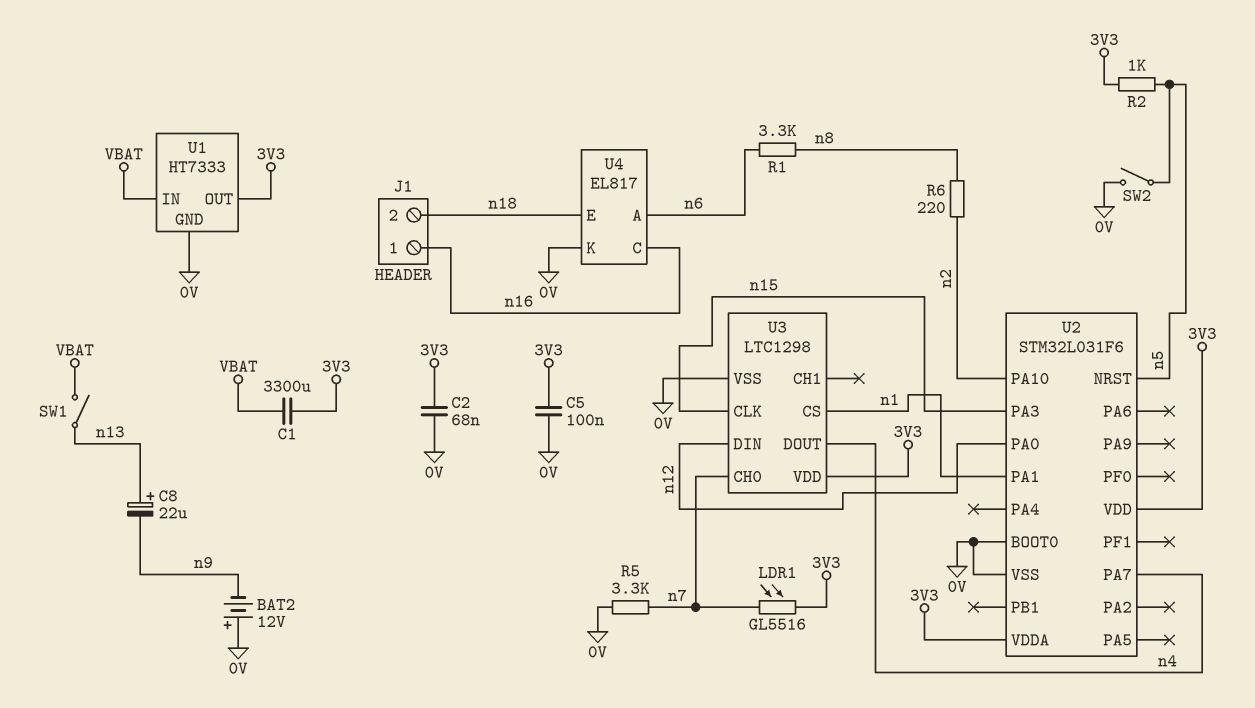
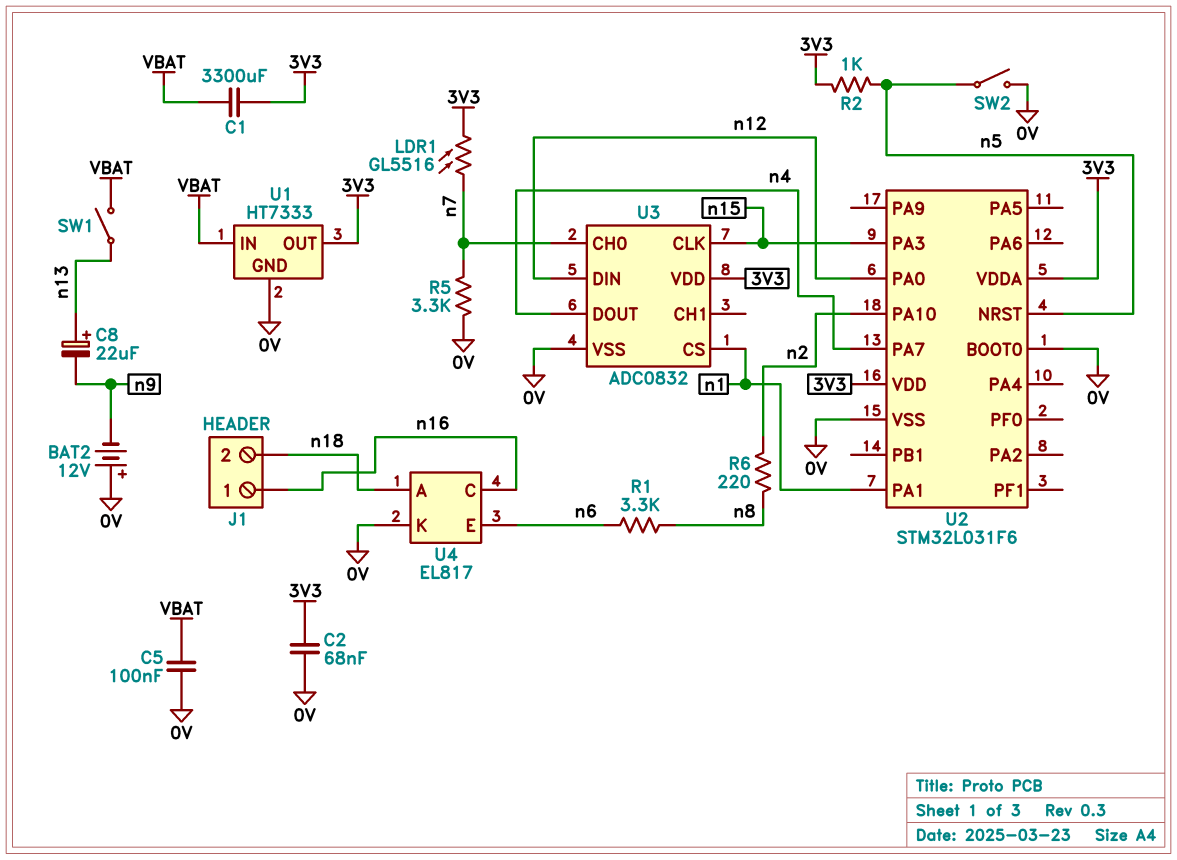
C5: 100nF (0V, 3V3) -> 100nF (0V, VBAT)
U3: LTC1298 -> ADC0832
U4 pin A: n6 -> n18
U4 pin E: n18 -> n6

